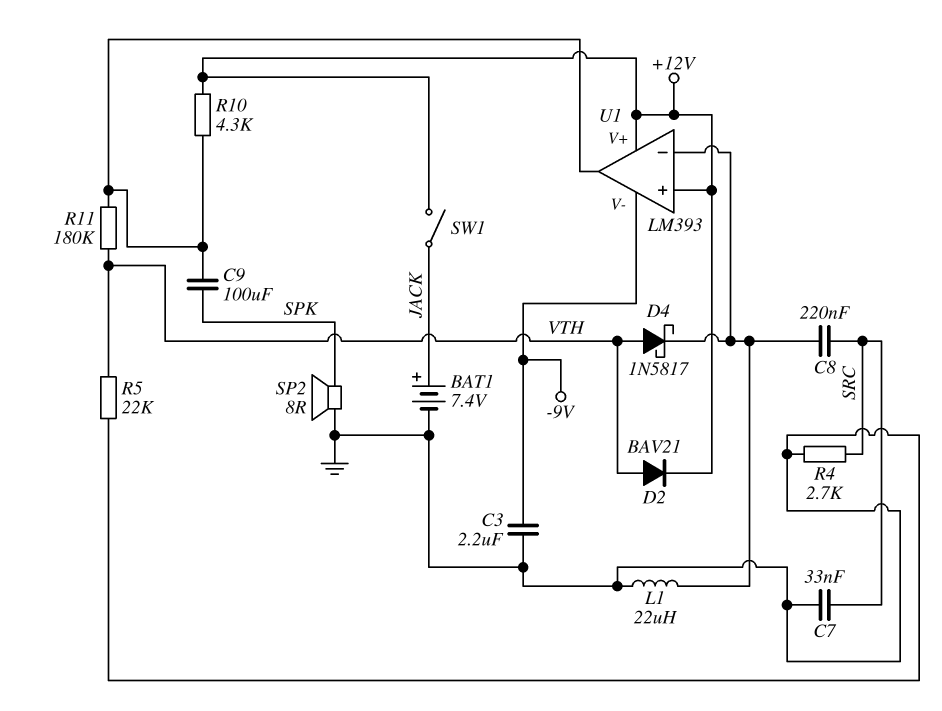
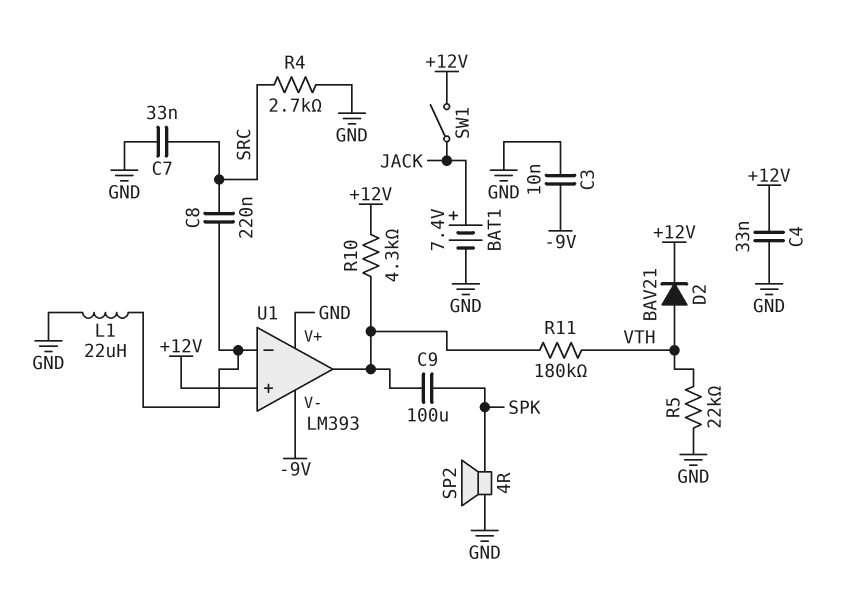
C3: 2.2uF (-9V, GND) -> 10nF (-9V, GND)
C4: none -> 33nF (+12V, GND)
D4: schottky 1N5817 (A VTH, K U1/in-) -> none
SP2: speaker 8R (GND, SPK) -> speaker 4R (GND, SPK)
U1 pin V+: +12V -> GND

